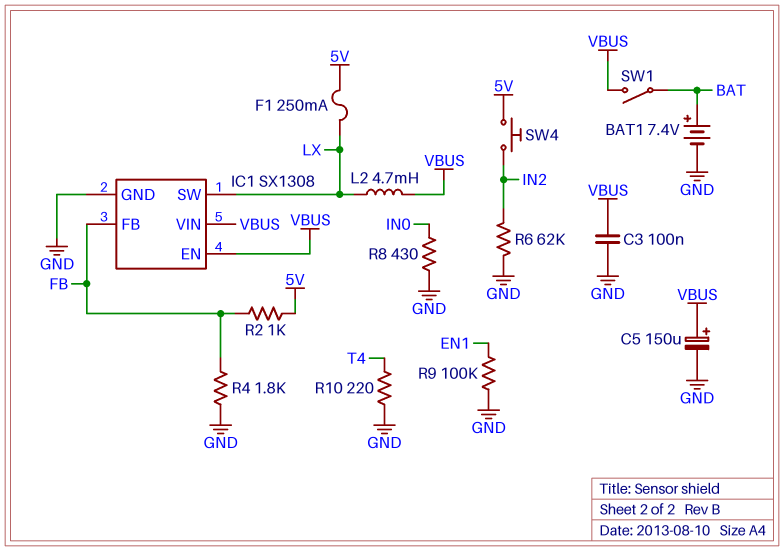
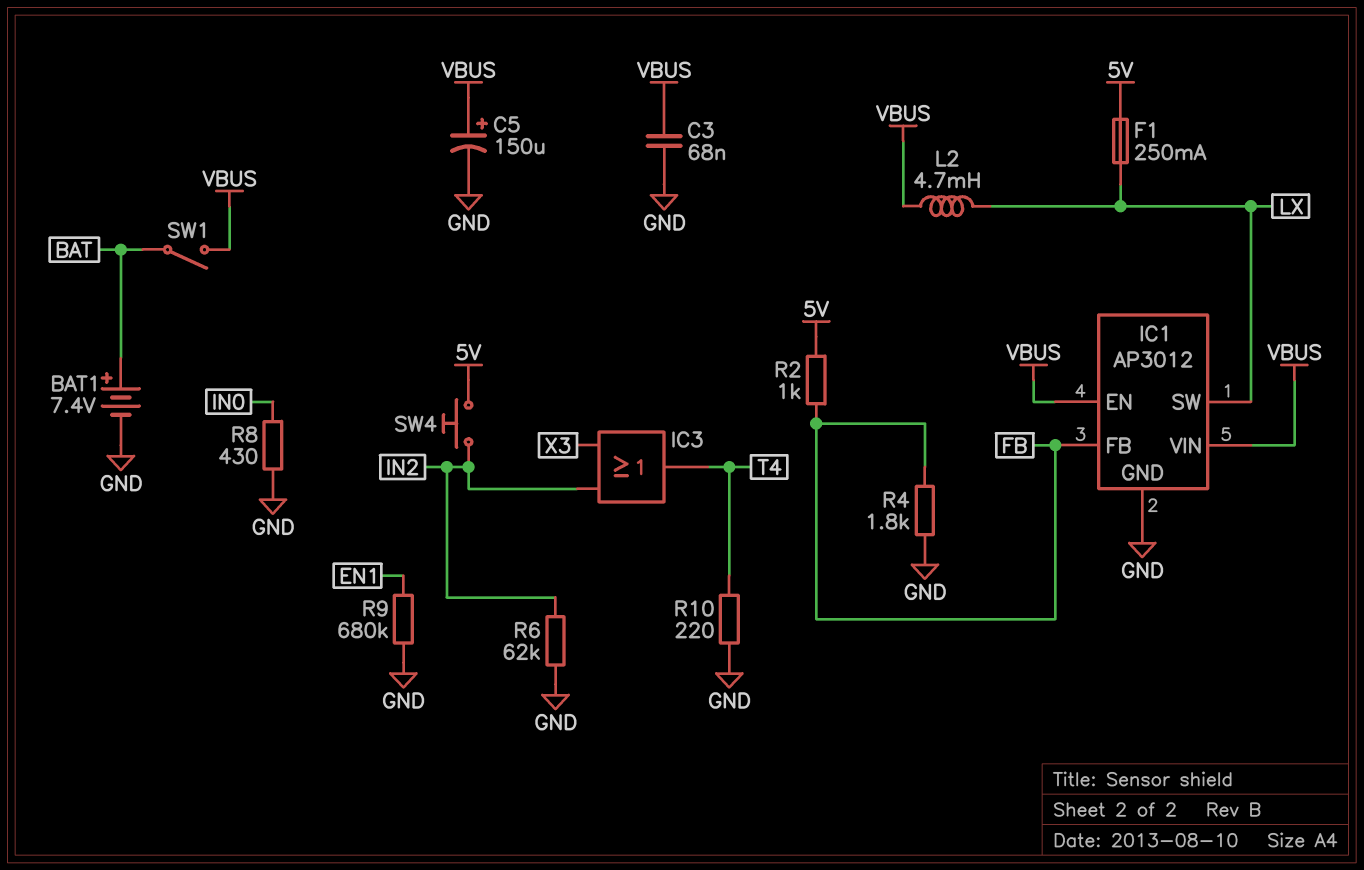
C3: 100nF (GND, VBUS) -> 68nF (GND, VBUS)
IC1: SX1308 -> AP3012
IC3: none -> OR (in IN2, in X3, out T4)
R9: 100k (EN1, GND) -> 680k (EN1, GND)

